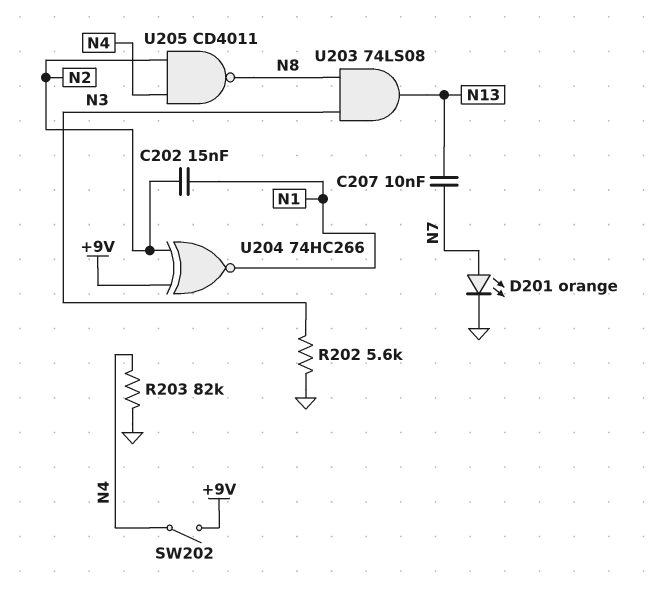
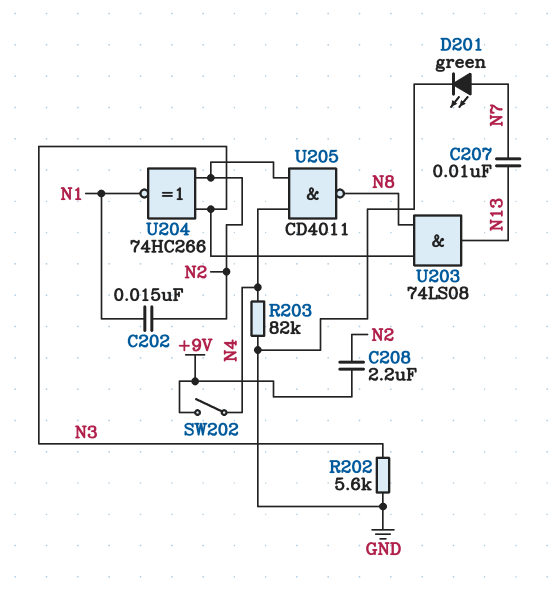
C208: none -> 2.2uF (+9V, N2)
D201: LED orange (A N7, K GND) -> LED green (A N7, K GND)
U204: XNOR 74HC266 (in +9V, in N2, out N1) -> XNOR 74HC266 (in N2, in N3, out N1)

